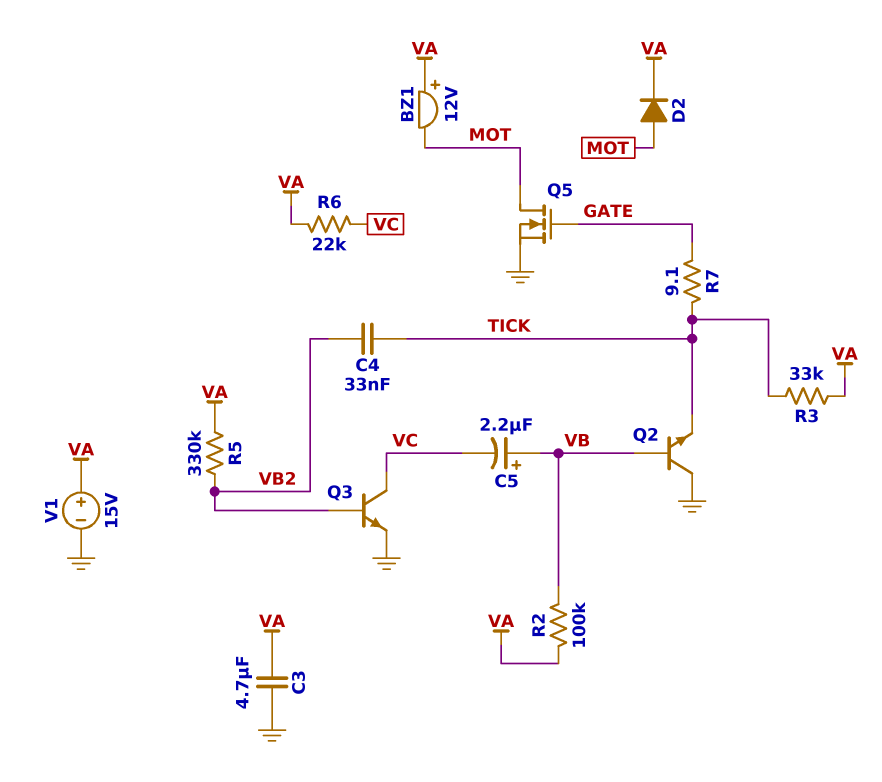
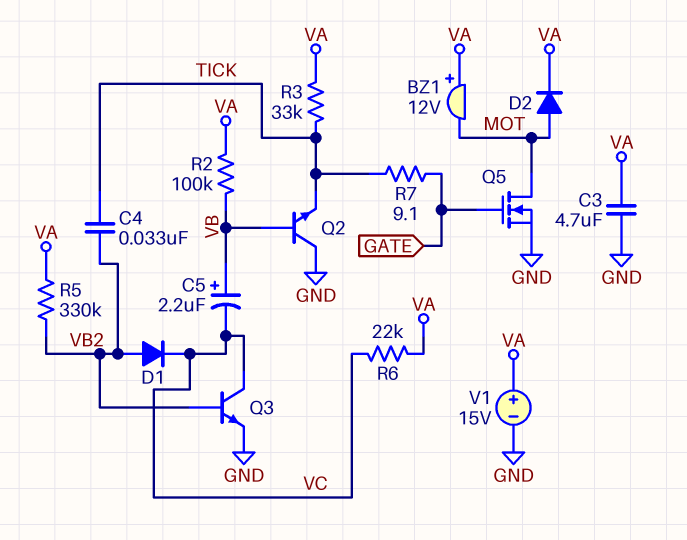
D1: none -> diode (A VB2, K VC)

